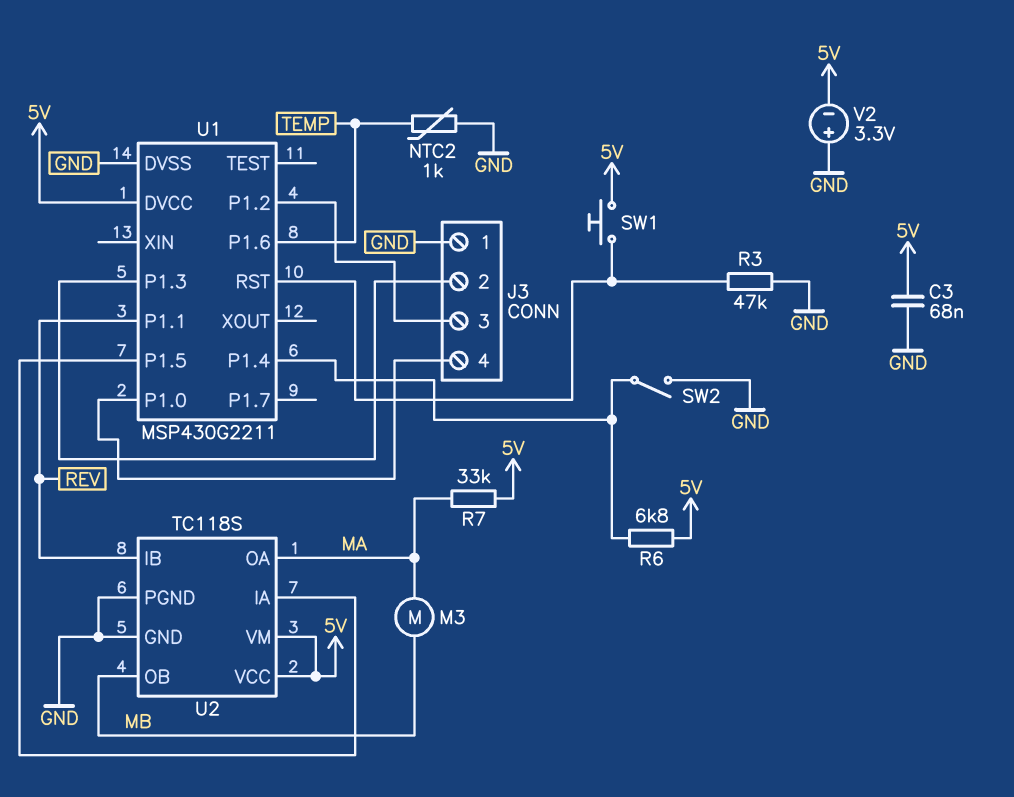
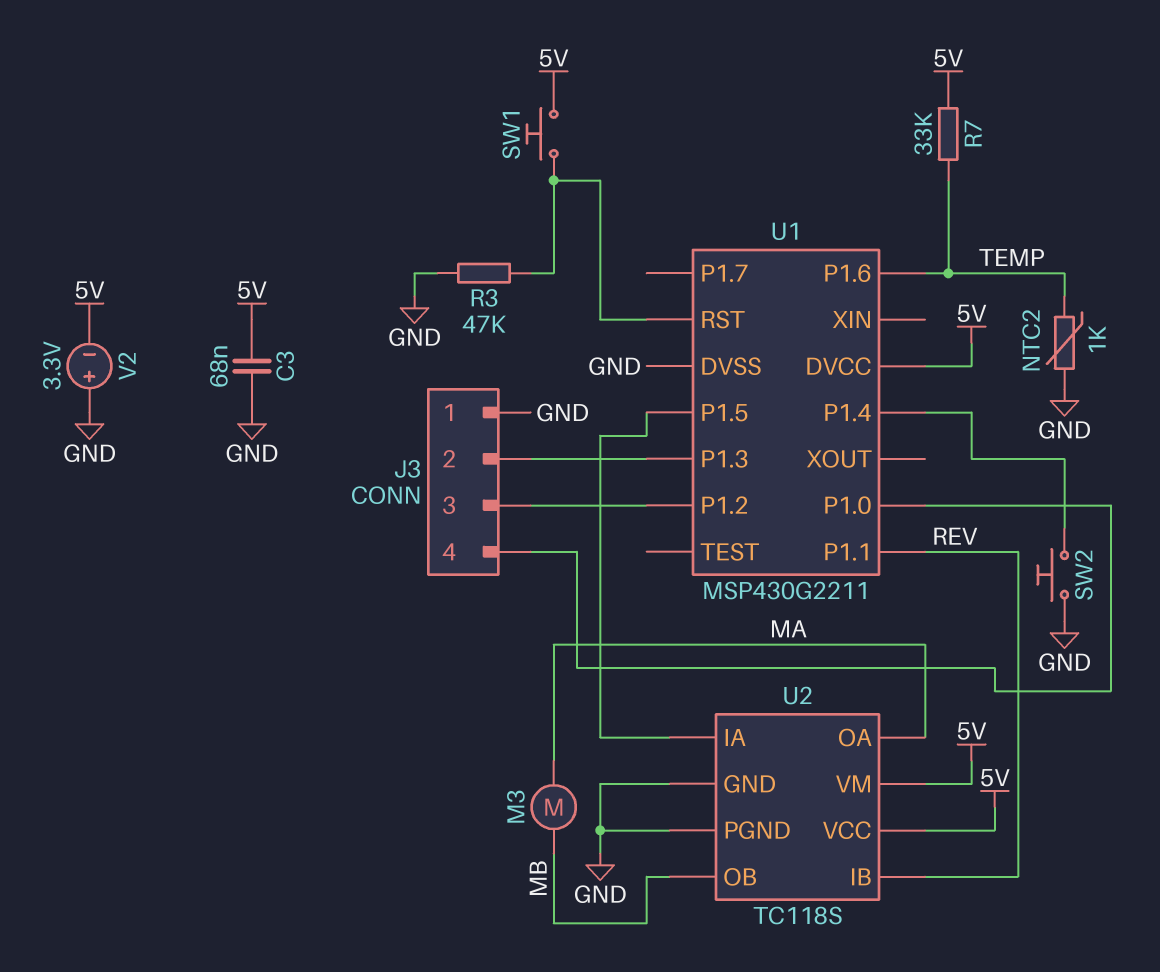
R6: 6.8k (5V, U1/P1.4) -> none
R7: 33k (5V, MA) -> 33k (5V, TEMP)
SW2: switch (GND, U1/P1.4) -> button (GND, U1/P1.4)

